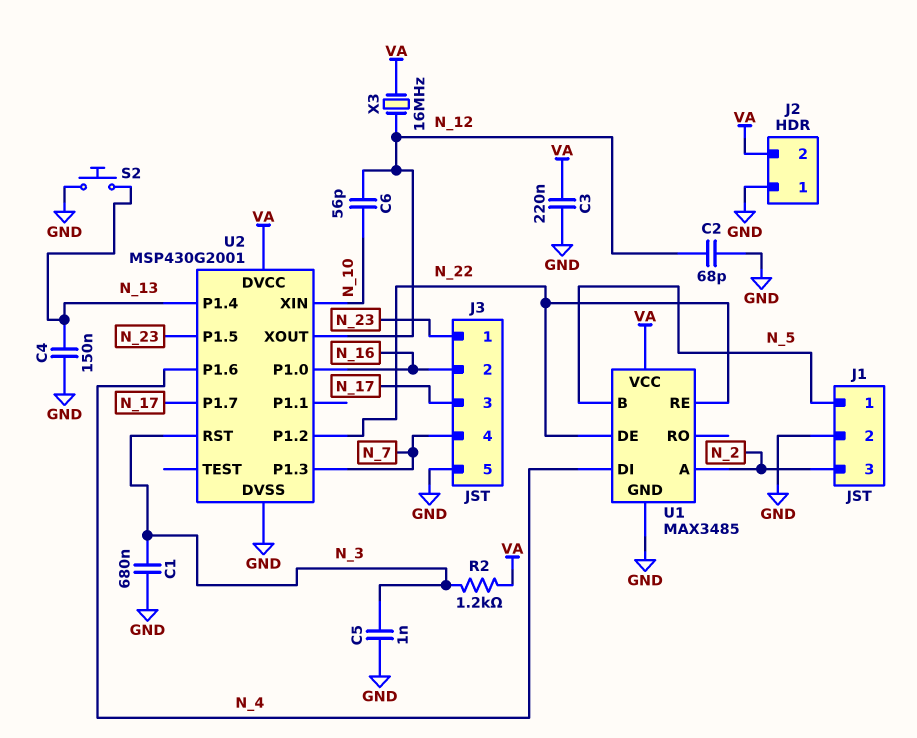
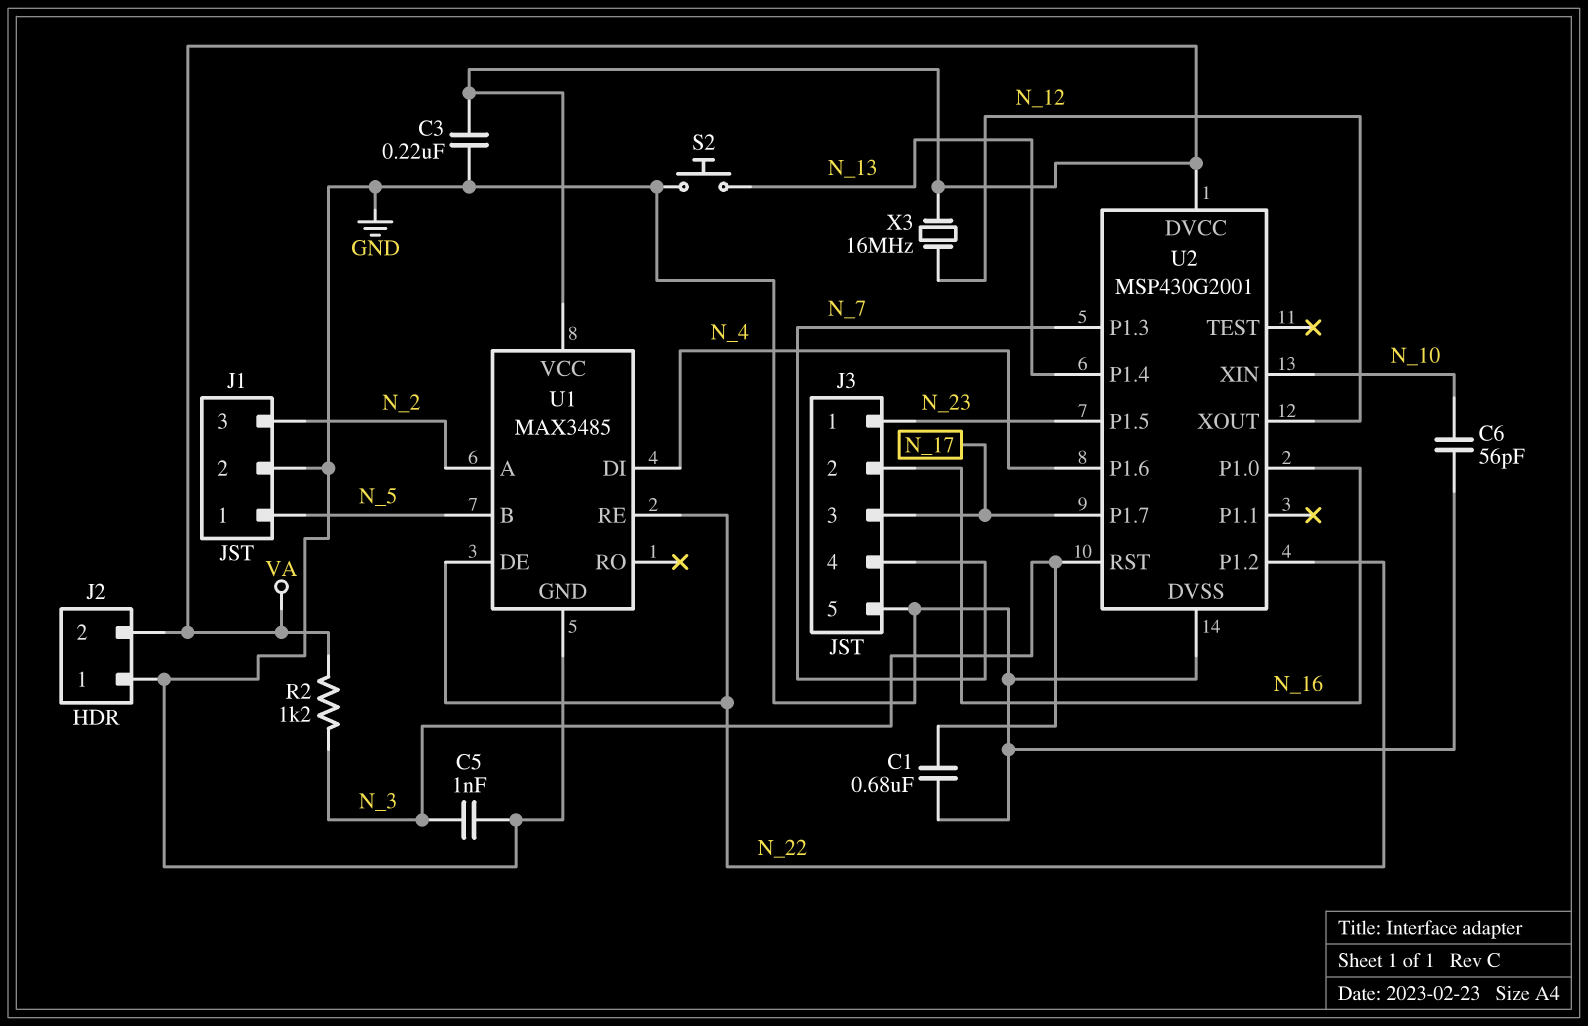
C2: 68pF (GND, N_12) -> none
C4: 150nF (GND, N_13) -> none
C6: 56pF (N_10, N_12) -> 56pF (GND, N_10)

